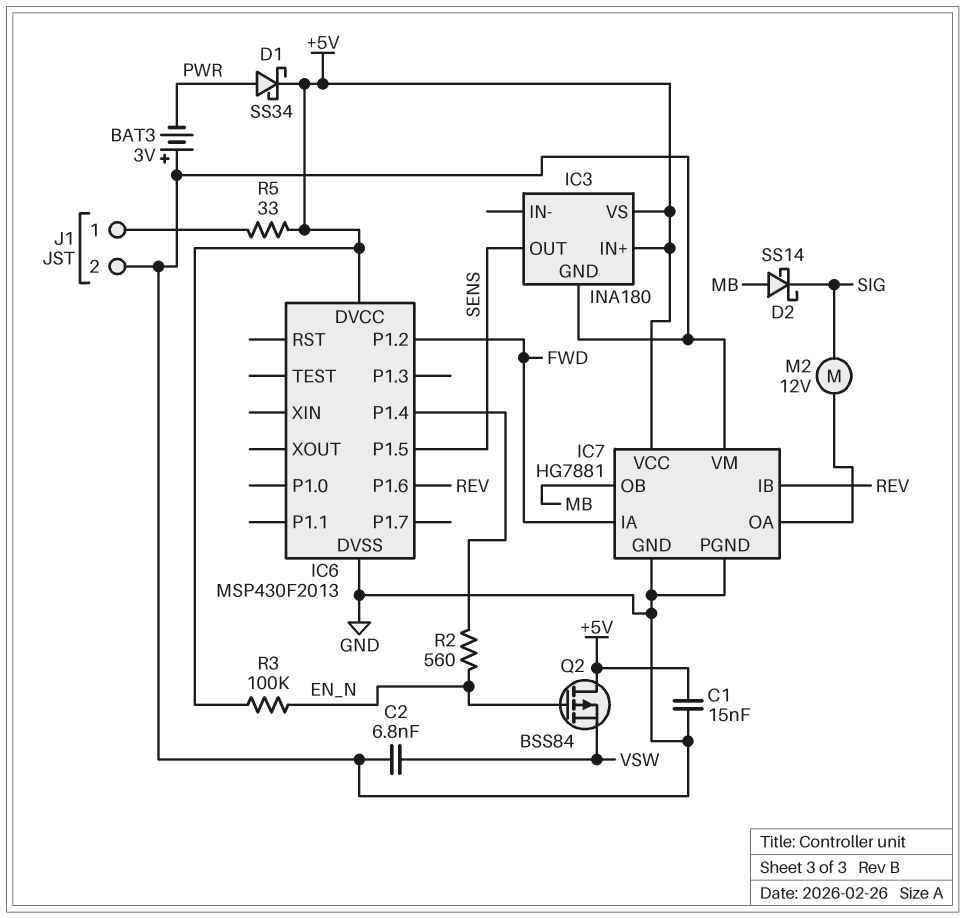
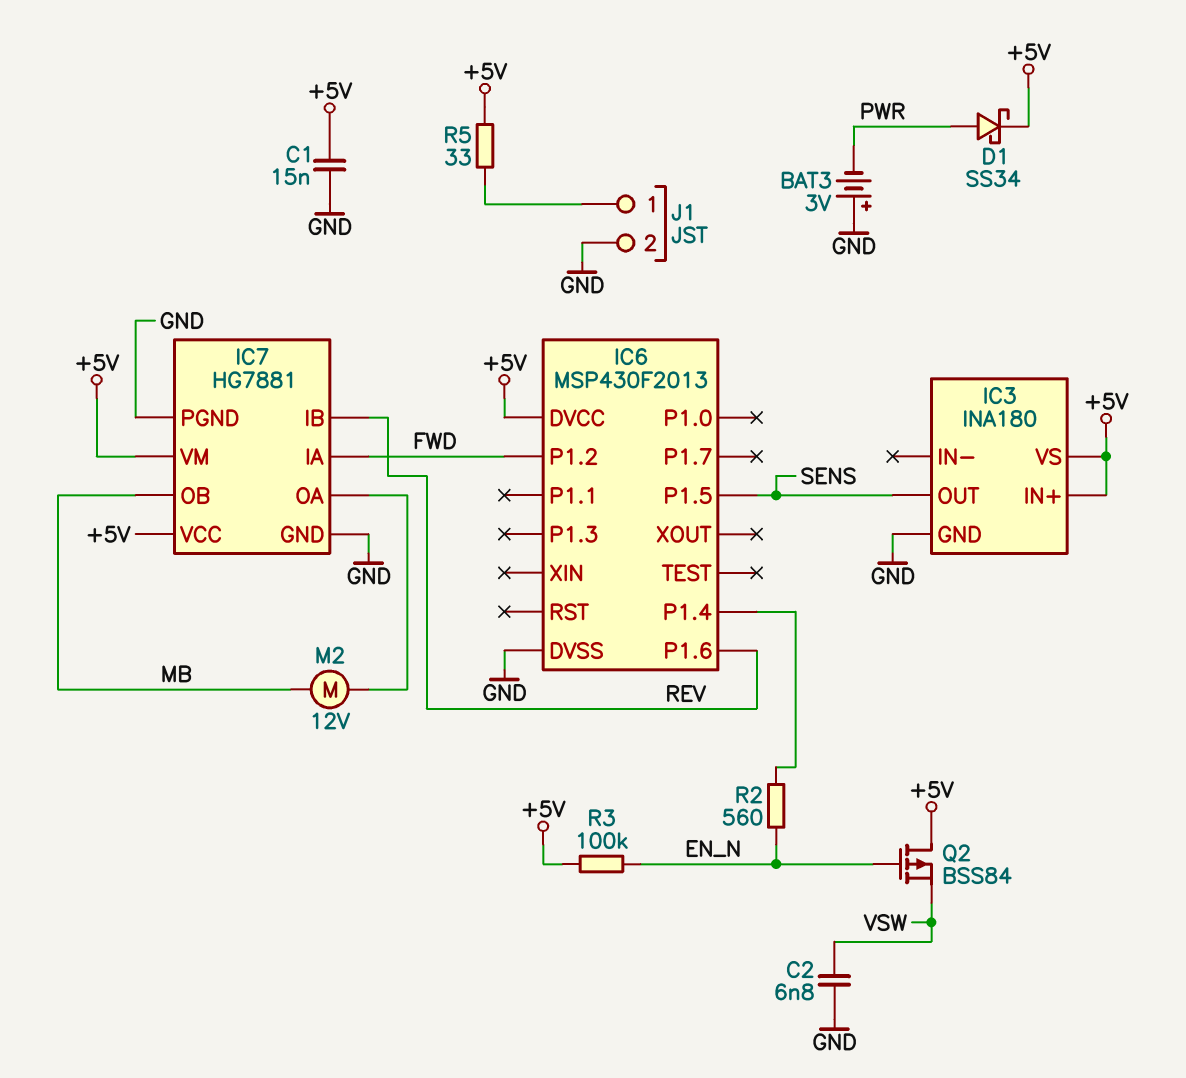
D2: schottky SS14 (A MB, K SIG) -> none
IC7 pin VM: GND -> +5V
M2: motor 12V (IC7/OA, SIG) -> motor 12V (IC7/OA, MB)

